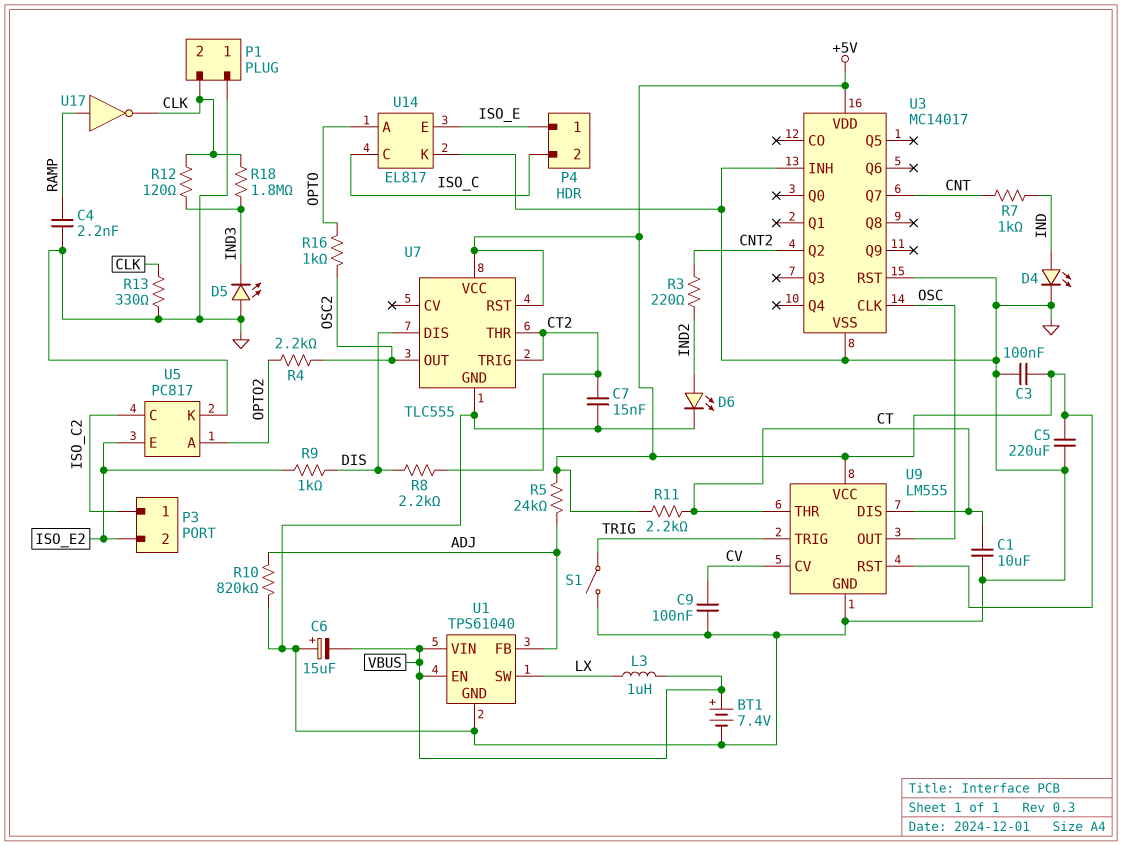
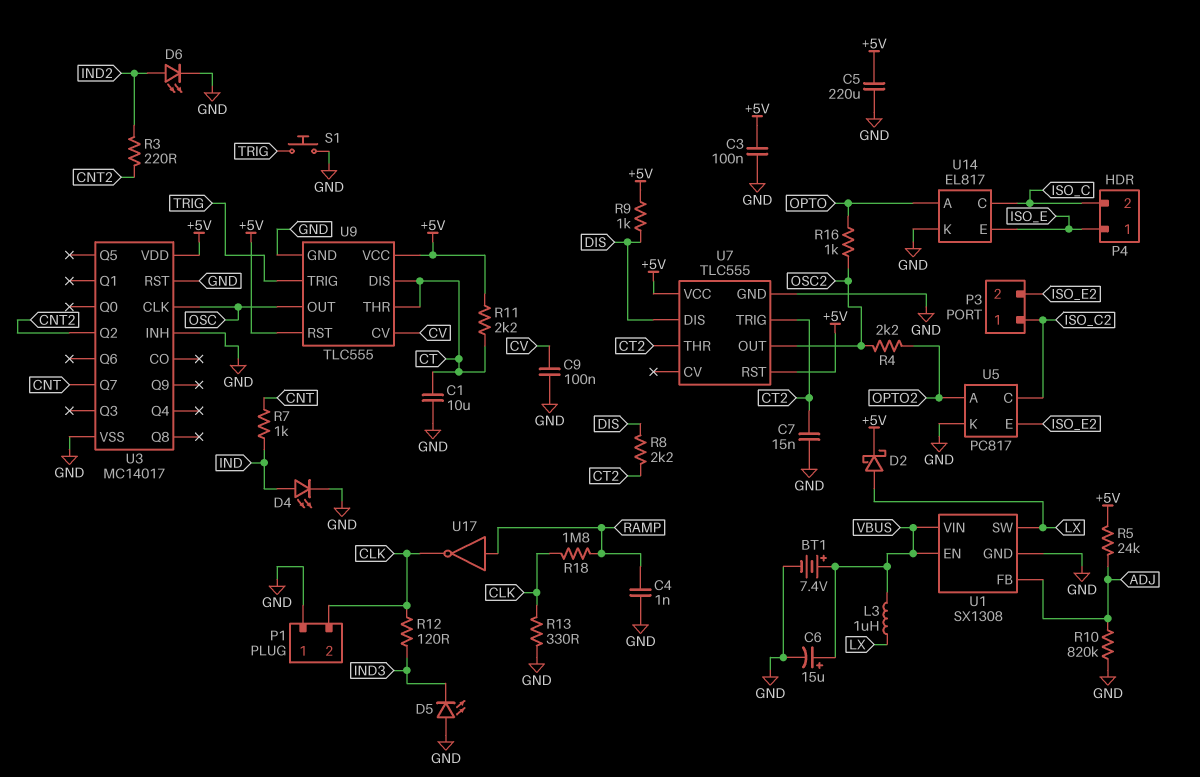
C4: 2.2nF (GND, RAMP) -> 1nF (GND, RAMP)
C6: 15uF (plus GND, minus VBUS) -> 15uF (plus VBUS, minus GND)
D2: none -> schottky (A LX, K +5V)
R9: 1k (DIS, ISO_E2) -> 1k (+5V, DIS)
R18: 1.8M (CLK, IND3) -> 1.8M (CLK, RAMP)
S1: switch (GND, TRIG) -> button (GND, TRIG)
U1: TPS61040 -> SX1308
U9: LM555 -> TLC555

